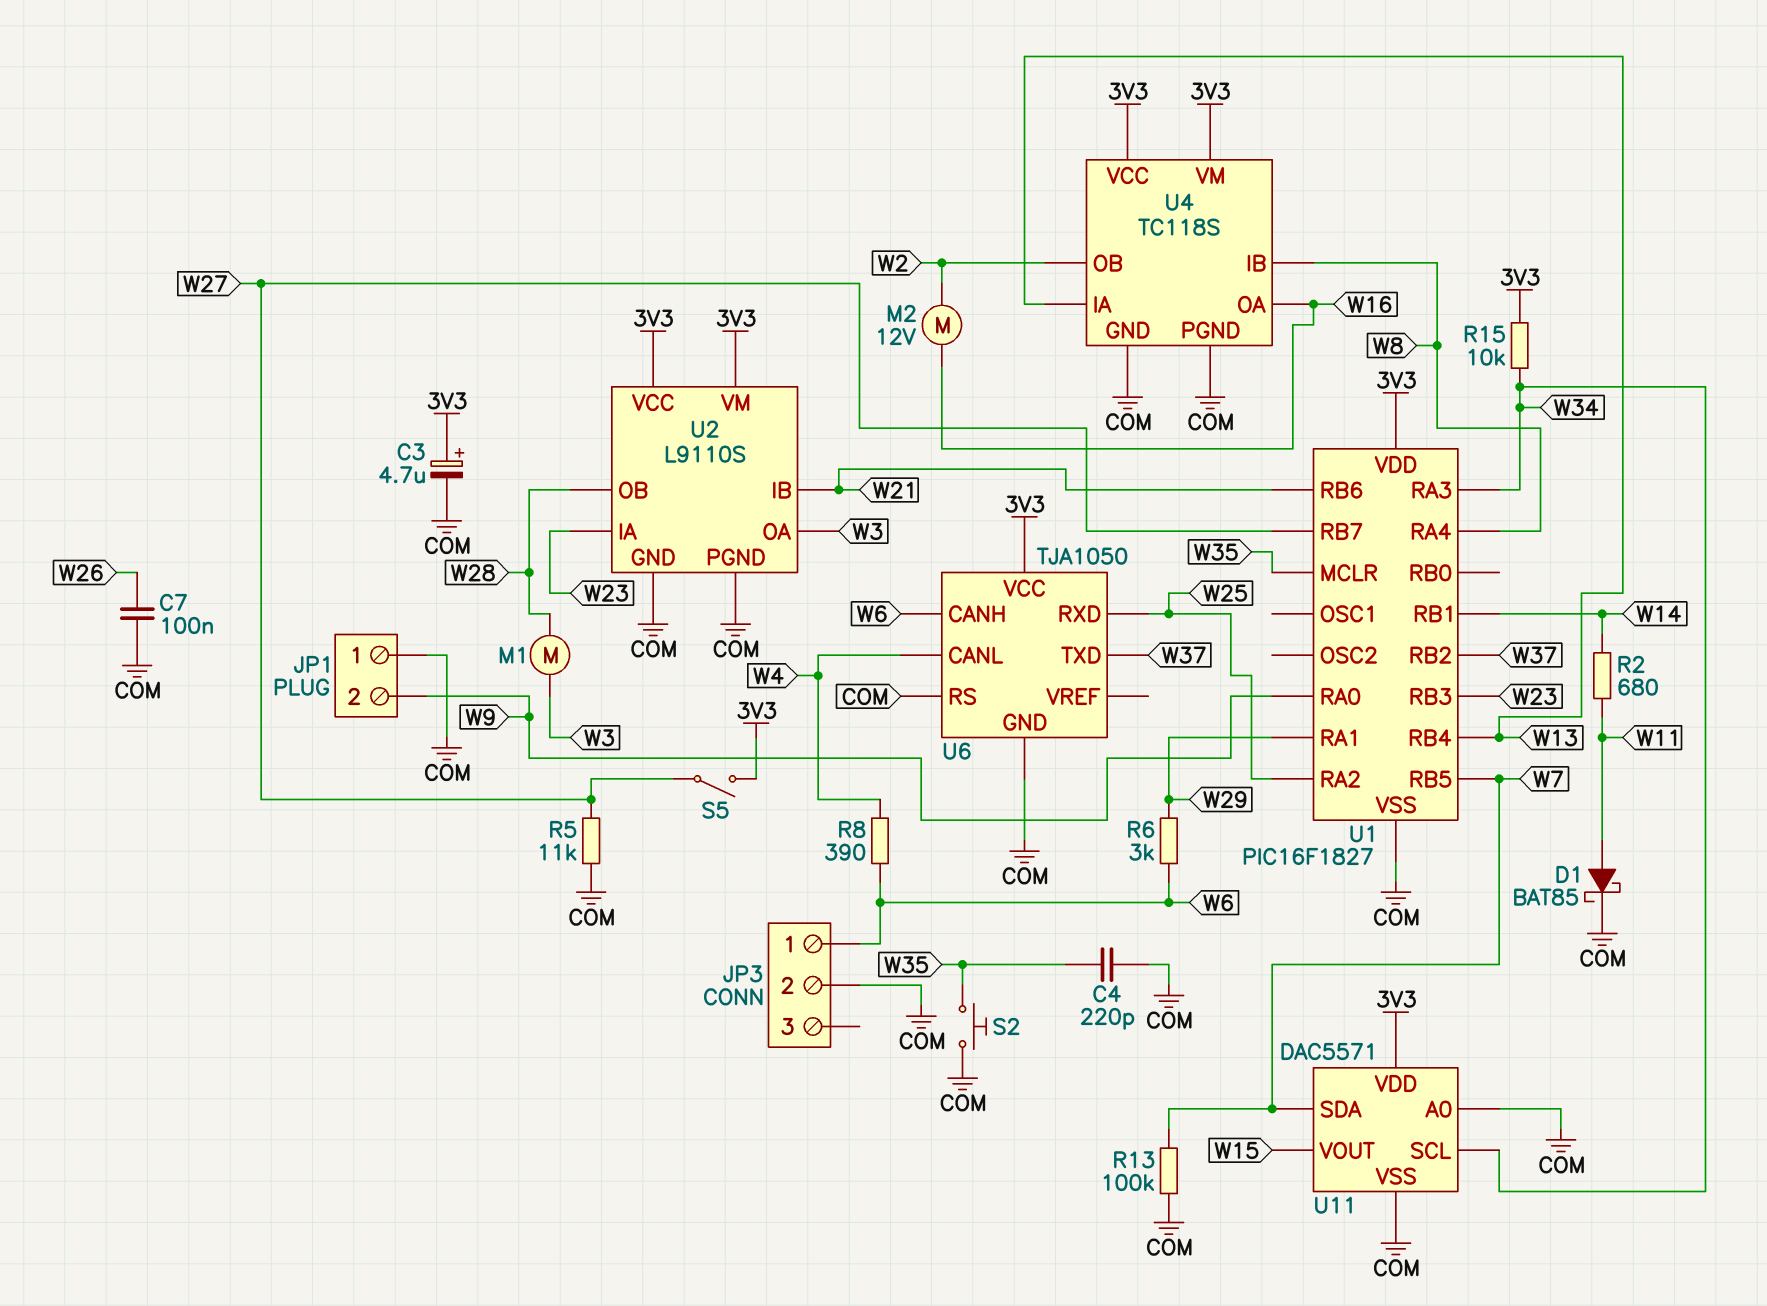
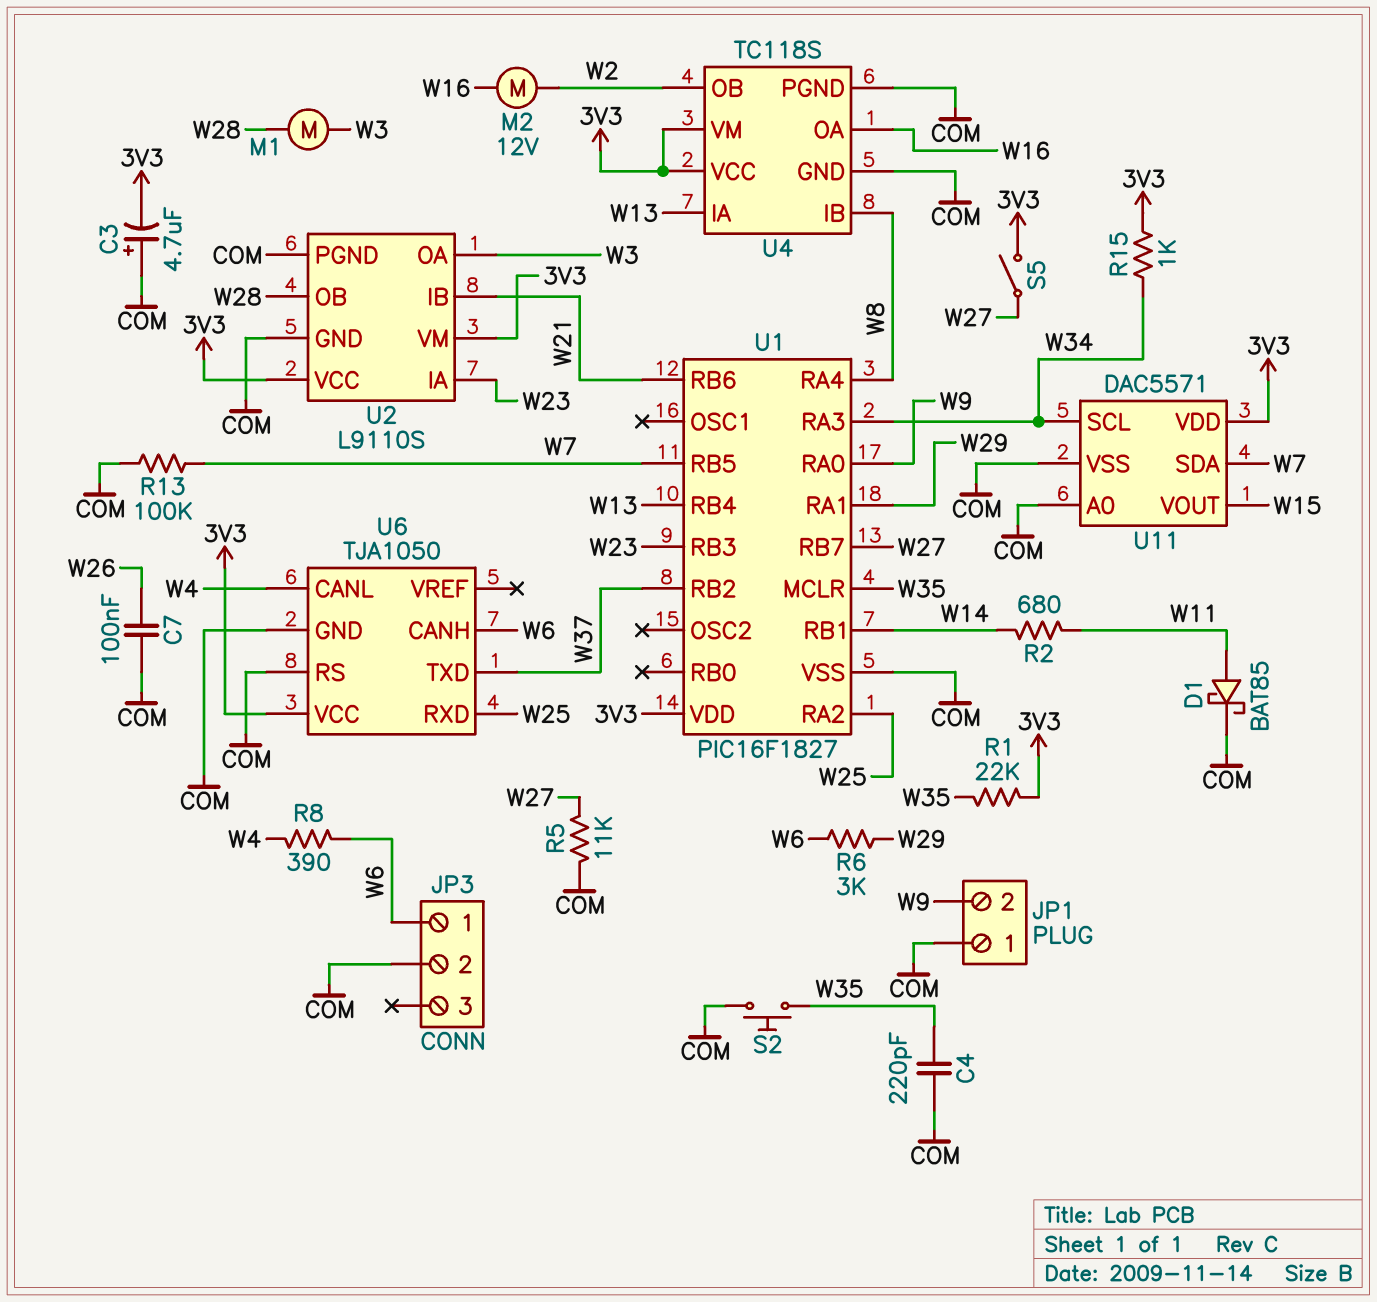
C3: 4.7uF (plus 3V3, minus COM) -> 4.7uF (plus COM, minus 3V3)
R1: none -> 22k (3V3, W35)
R15: 10k (3V3, W34) -> 1k (3V3, W34)

